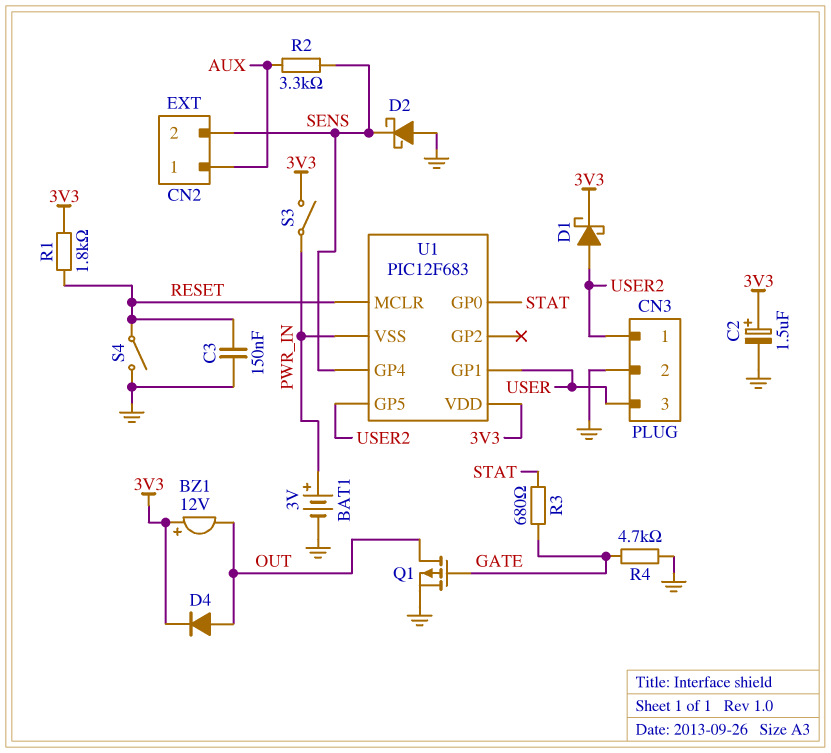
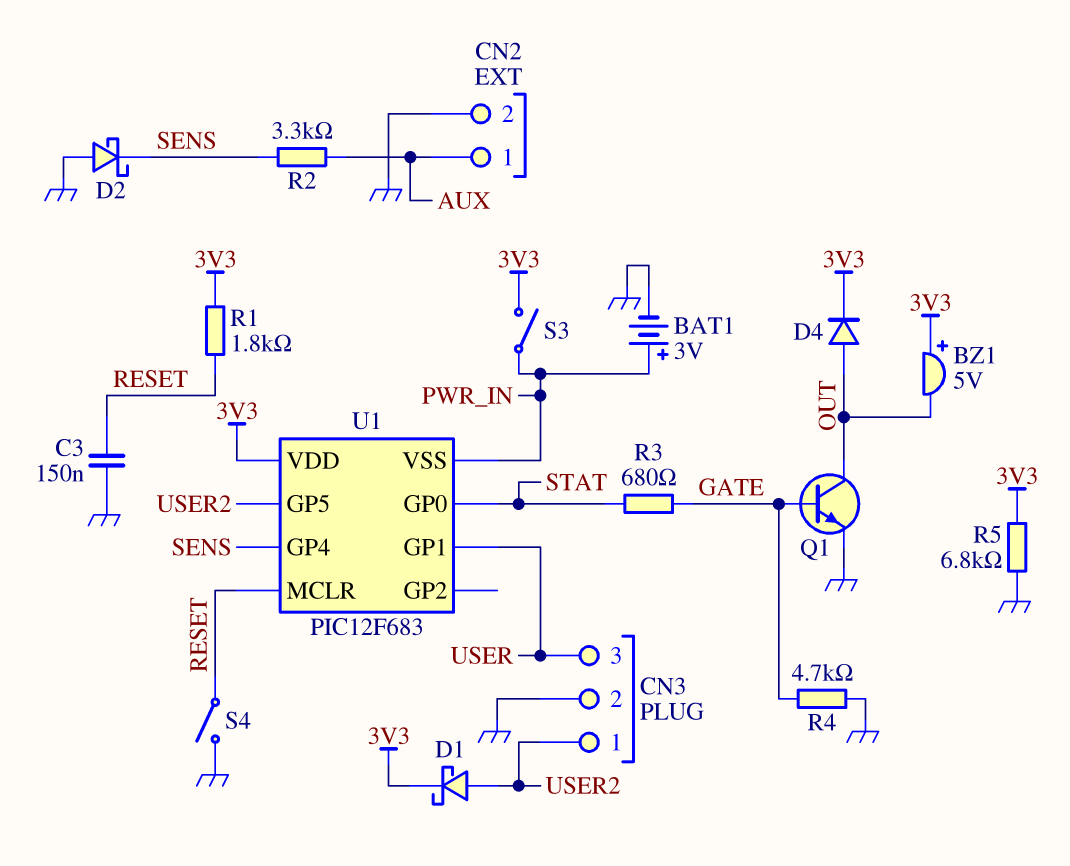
BZ1: buzzer 12V (plus 3V3, minus OUT) -> buzzer 5V (plus 3V3, minus OUT)
C2: 1.5uF (plus 3V3, minus GND) -> none
CN2 pin 2: SENS -> GND
Q1: PMOS (G GATE, D OUT, S GND) -> NPN (B GATE, C OUT, E GND)
R5: none -> 6.8k (3V3, GND)

